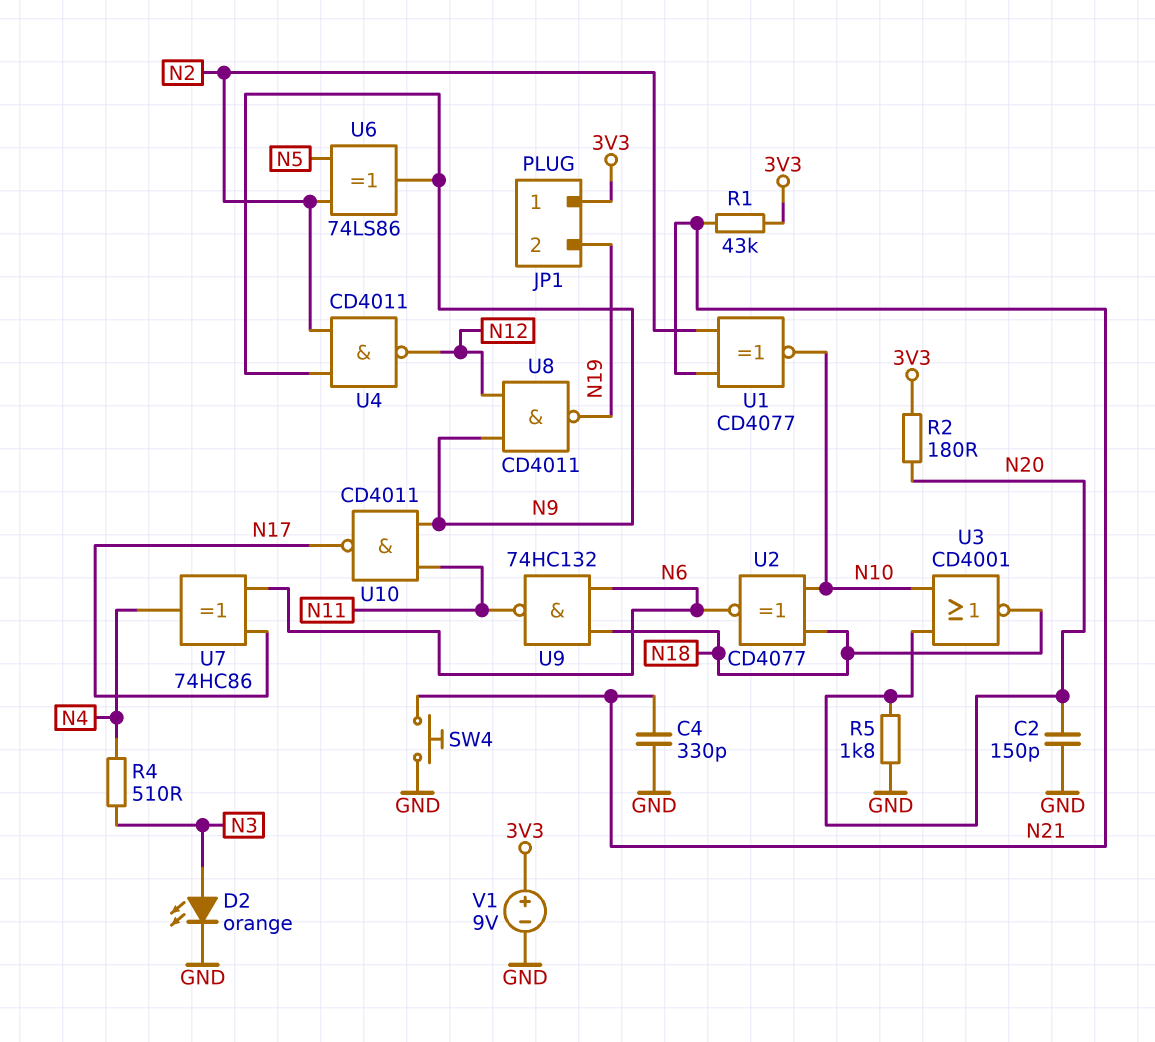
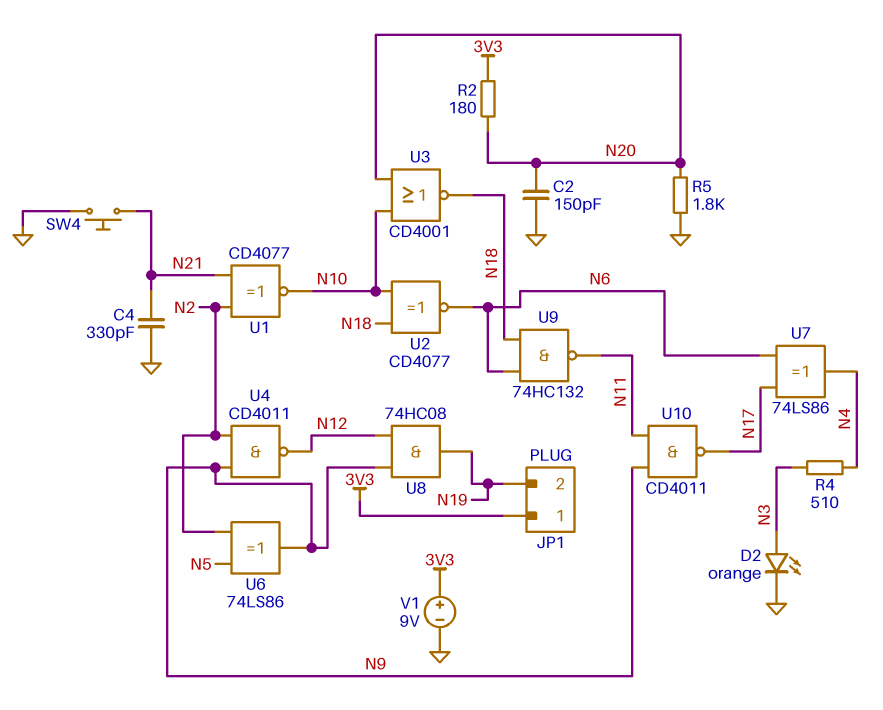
R1: 43k (3V3, N21) -> none
U7: XOR 74HC86 (in N6, in N17, out N4) -> XOR 74LS86 (in N6, in N17, out N4)
U8: NAND CD4011 (in N9, in N12, out N19) -> AND 74HC08 (in N9, in N12, out N19)

